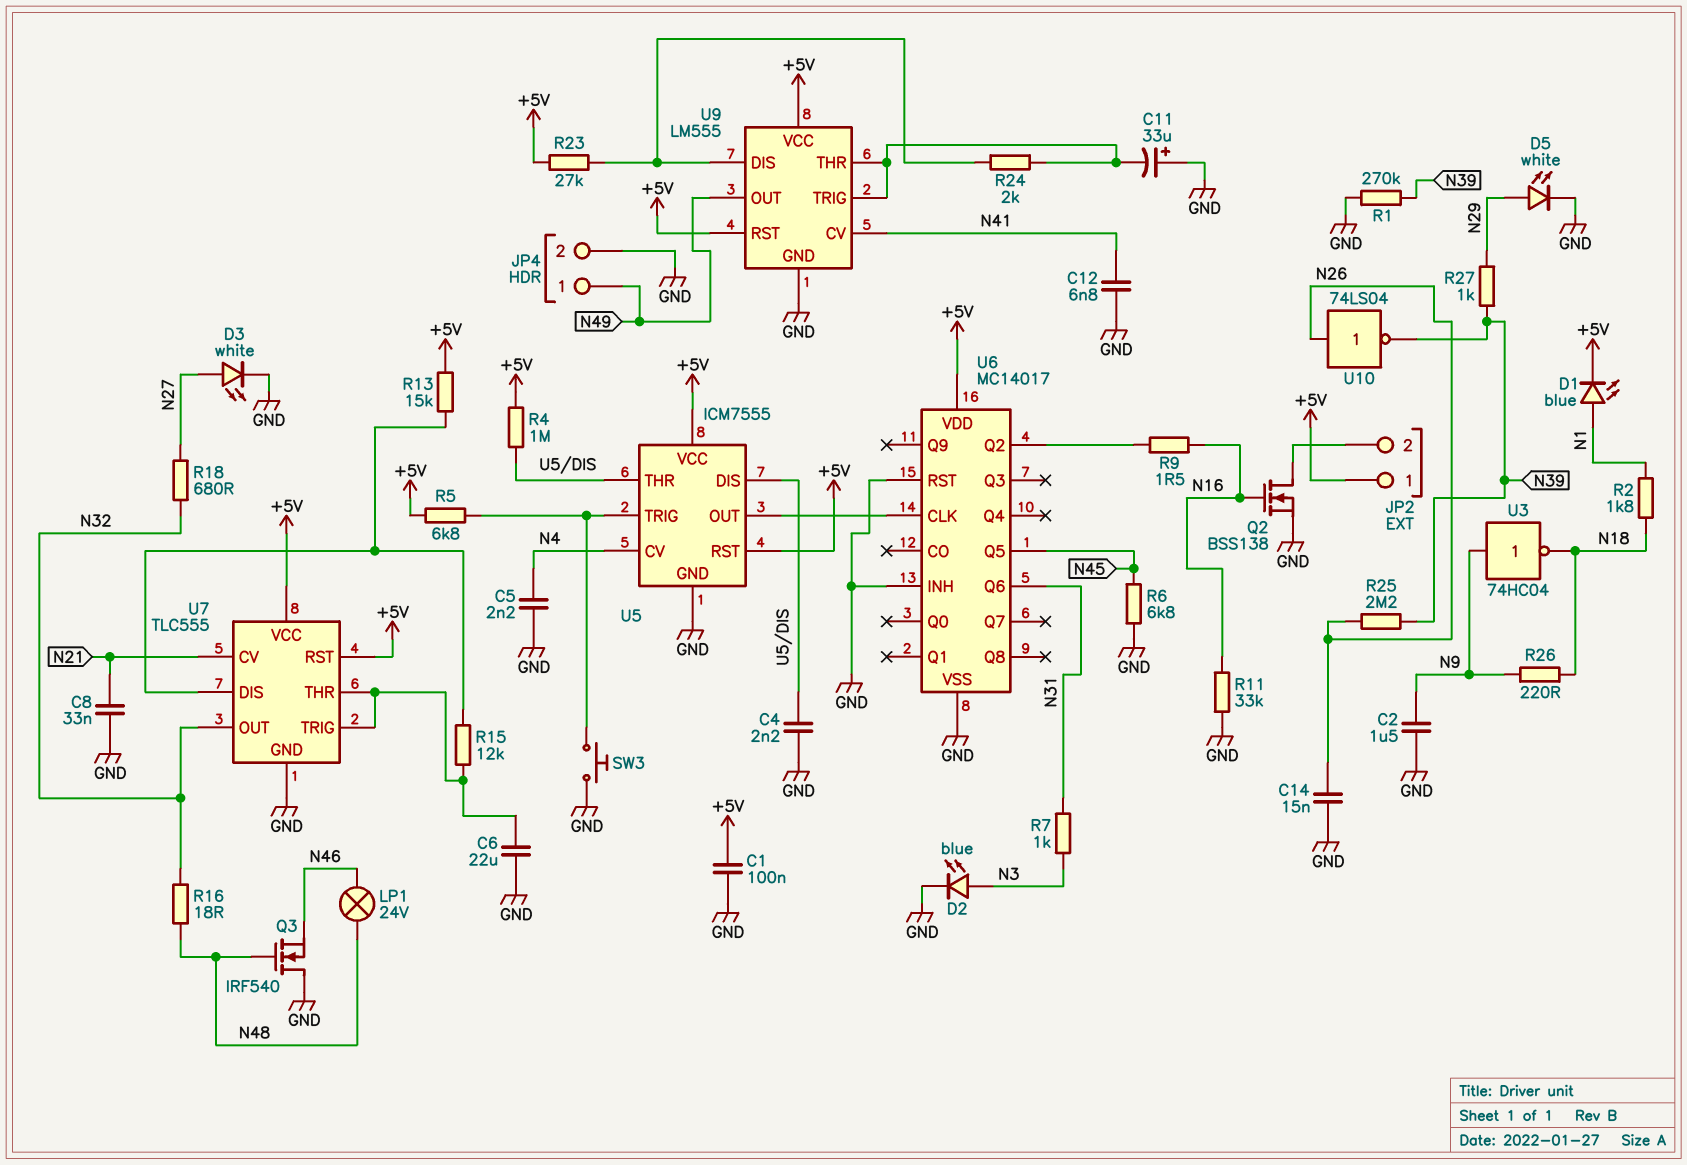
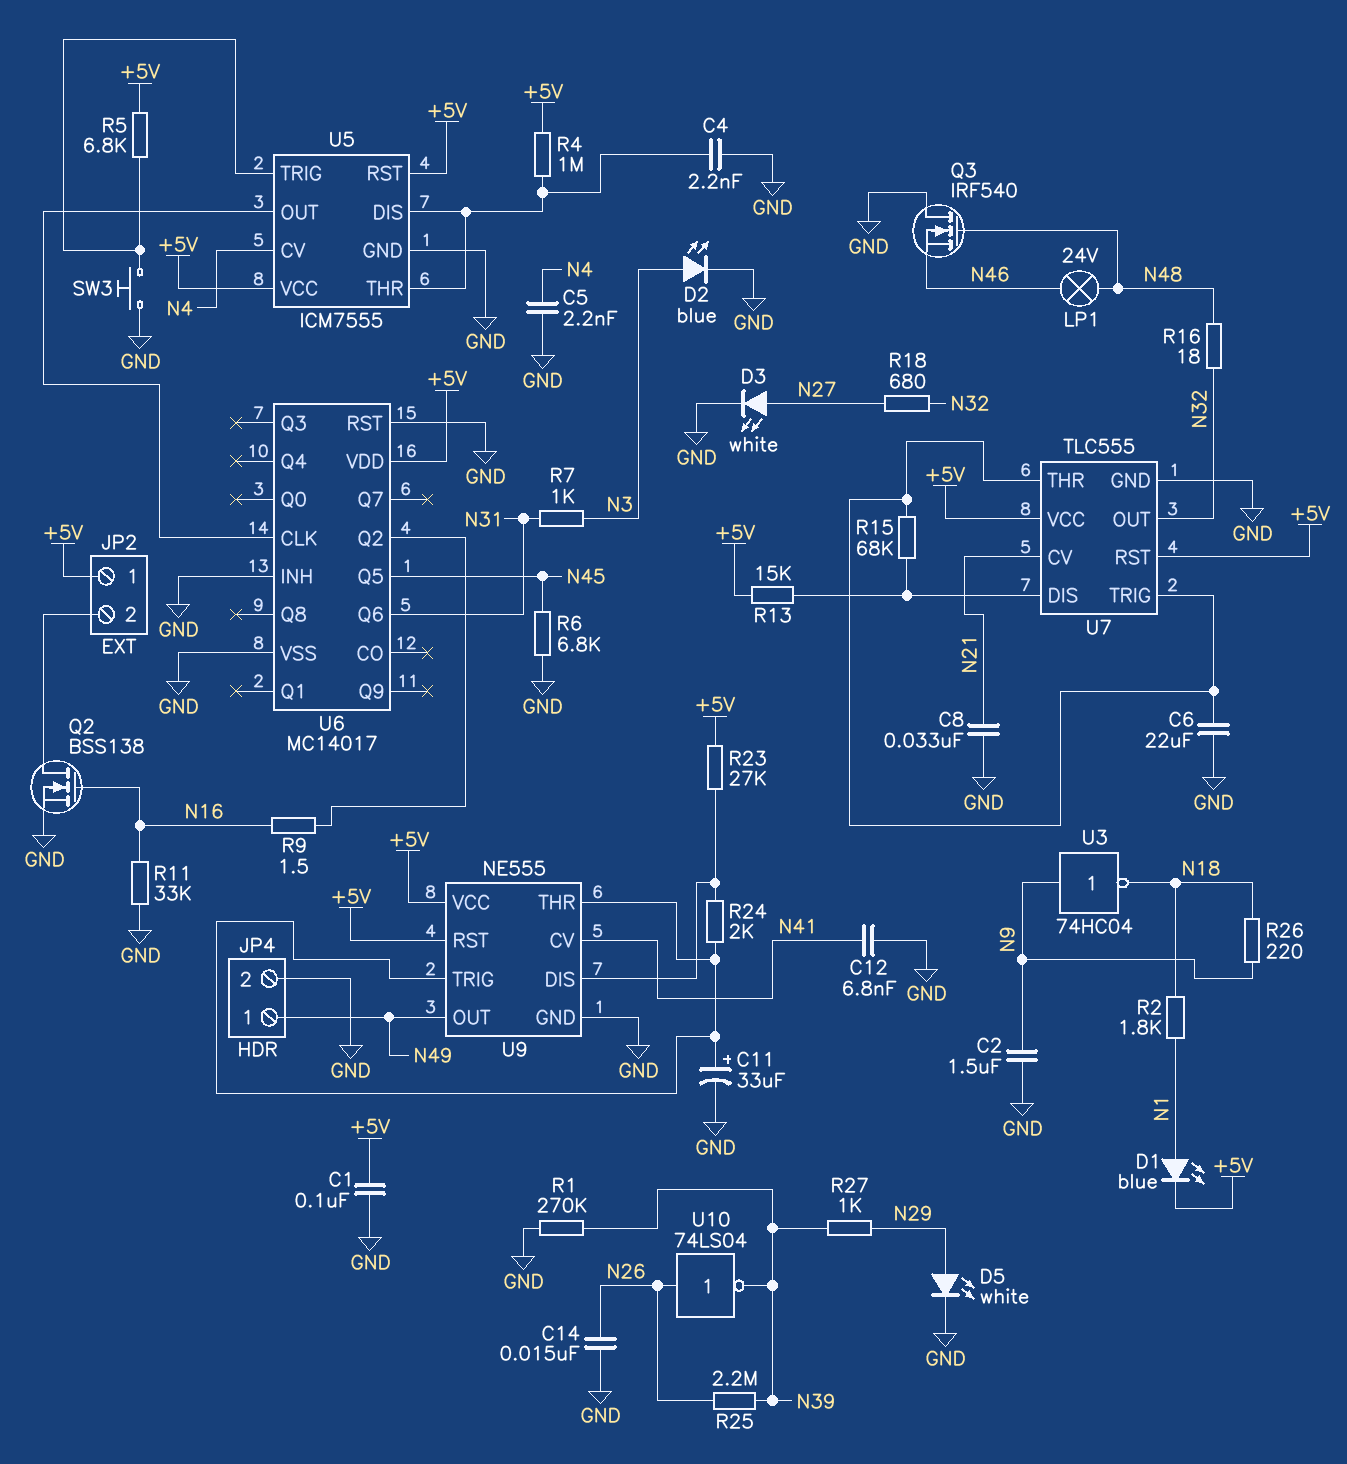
C11: 33uF (plus GND, minus U9/THR) -> 33uF (plus U9/THR, minus GND)
R15: 12k (U7/DIS, U7/THR) -> 68k (U7/DIS, U7/THR)
U9: LM555 -> NE555

